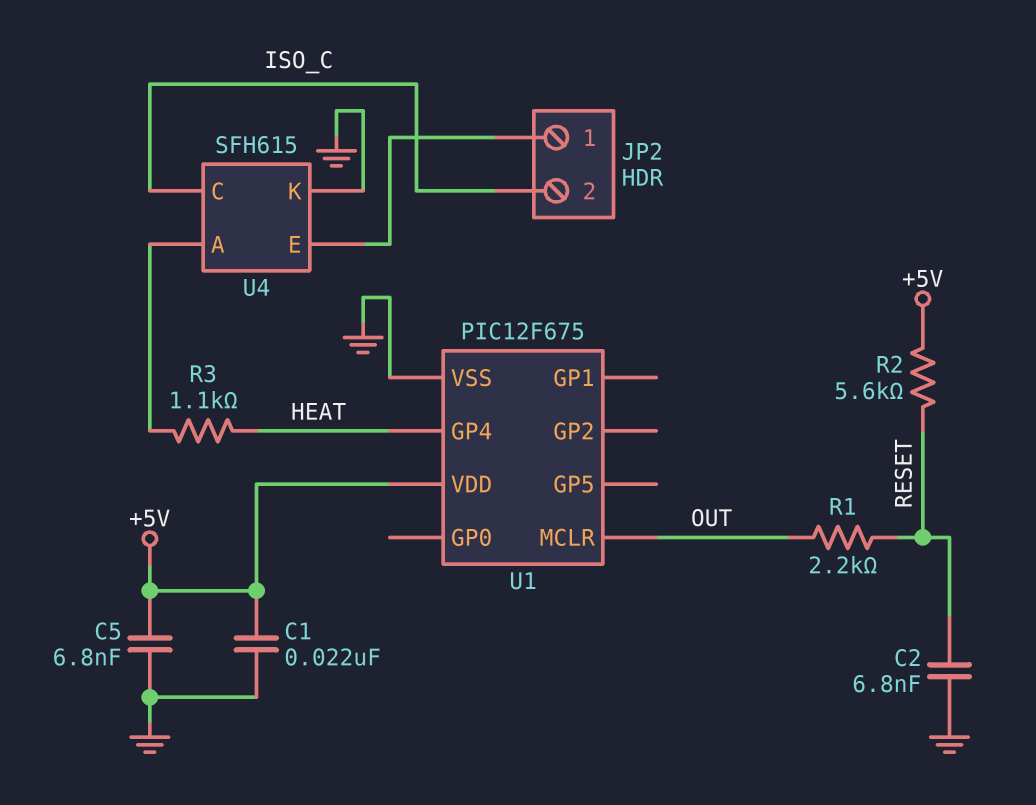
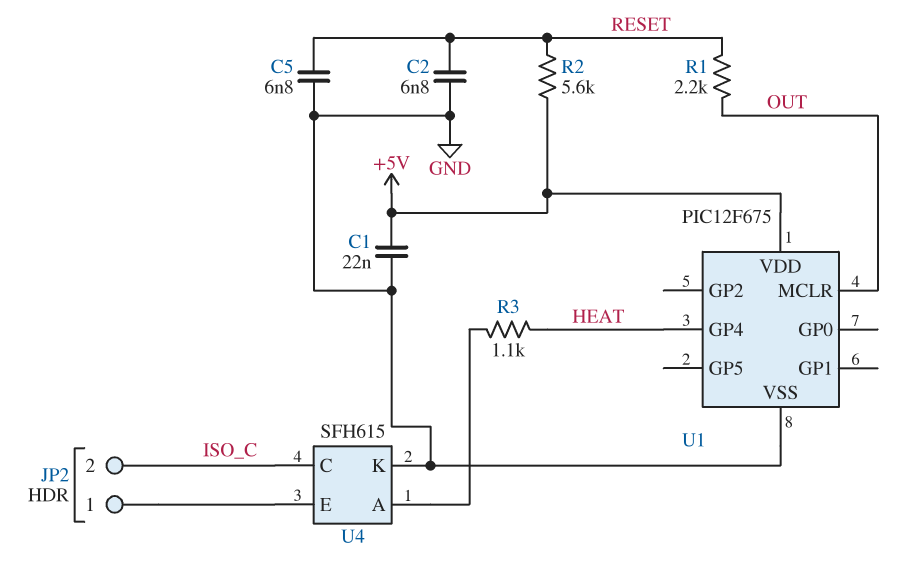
C5: 6.8nF (+5V, GND) -> 6.8nF (GND, RESET)

